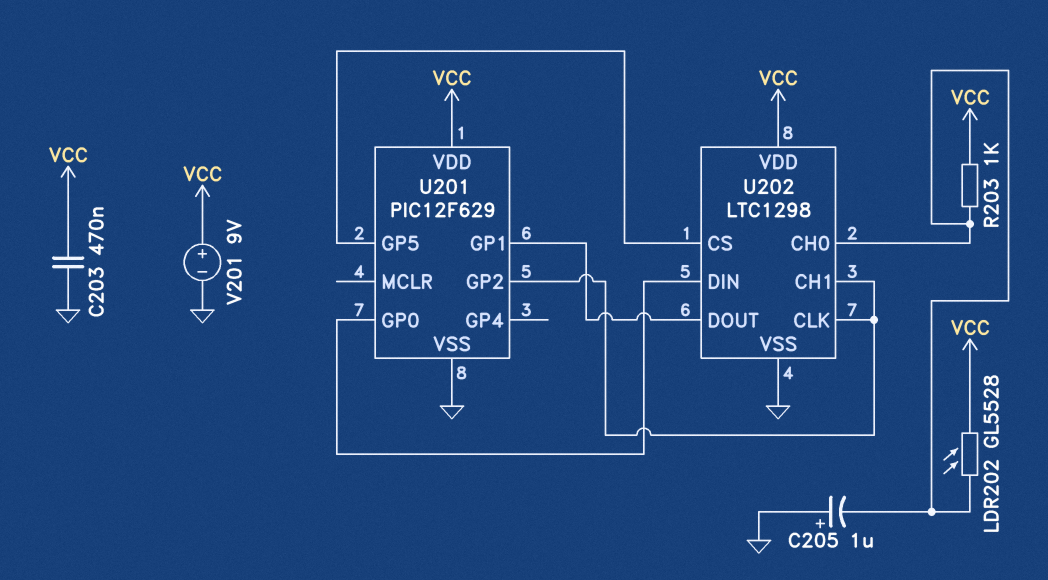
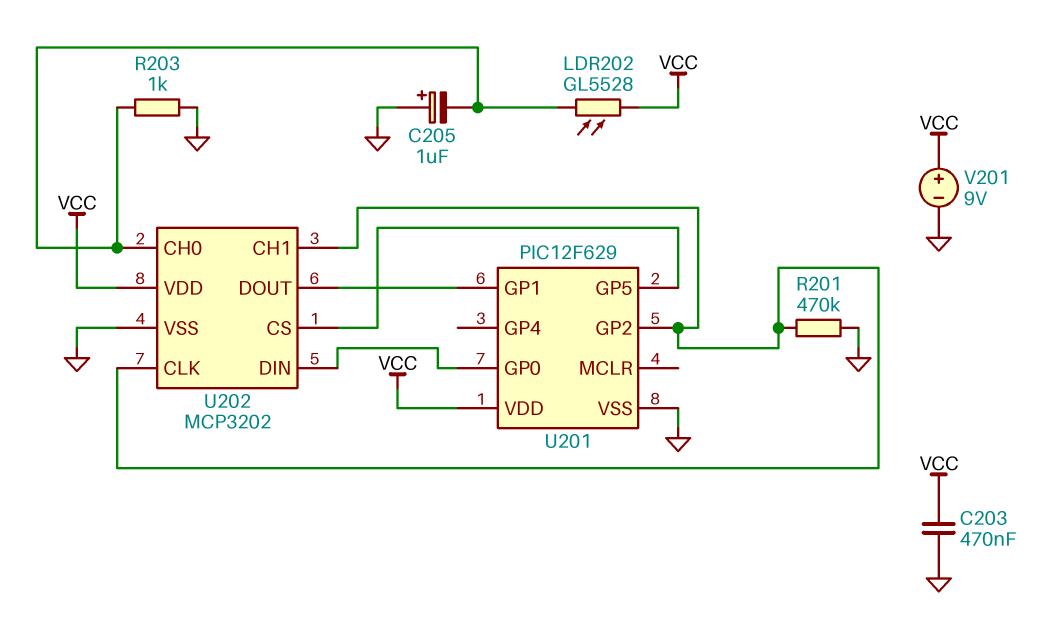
R201: none -> 470k (GND, U201/GP2)
R203: 1k (U202/CH0, VCC) -> 1k (GND, U202/CH0)
U202: LTC1298 -> MCP3202

